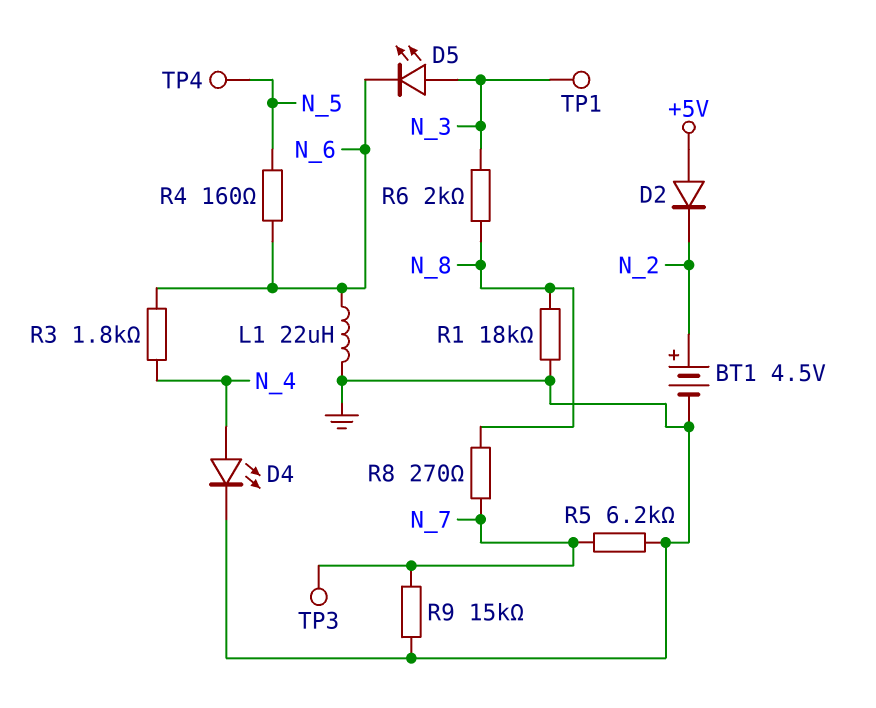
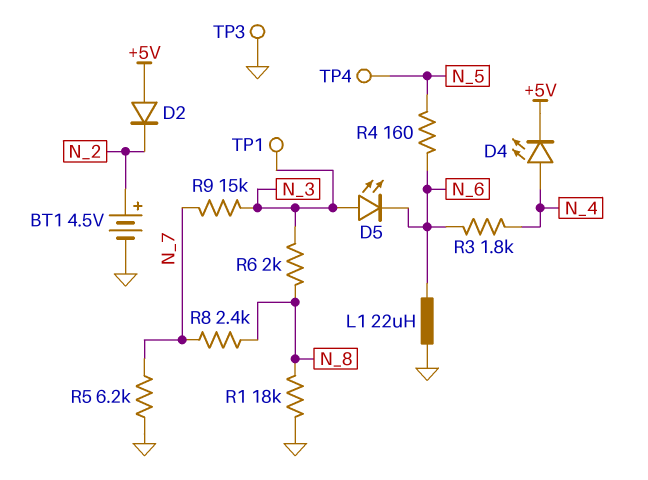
D4: LED (A N_4, K GND) -> LED (A N_4, K +5V)
R8: 270 (N_7, N_8) -> 2.4k (N_7, N_8)
R9: 15k (GND, N_7) -> 15k (N_3, N_7)
TP3: test point (N_7) -> test point (GND)

